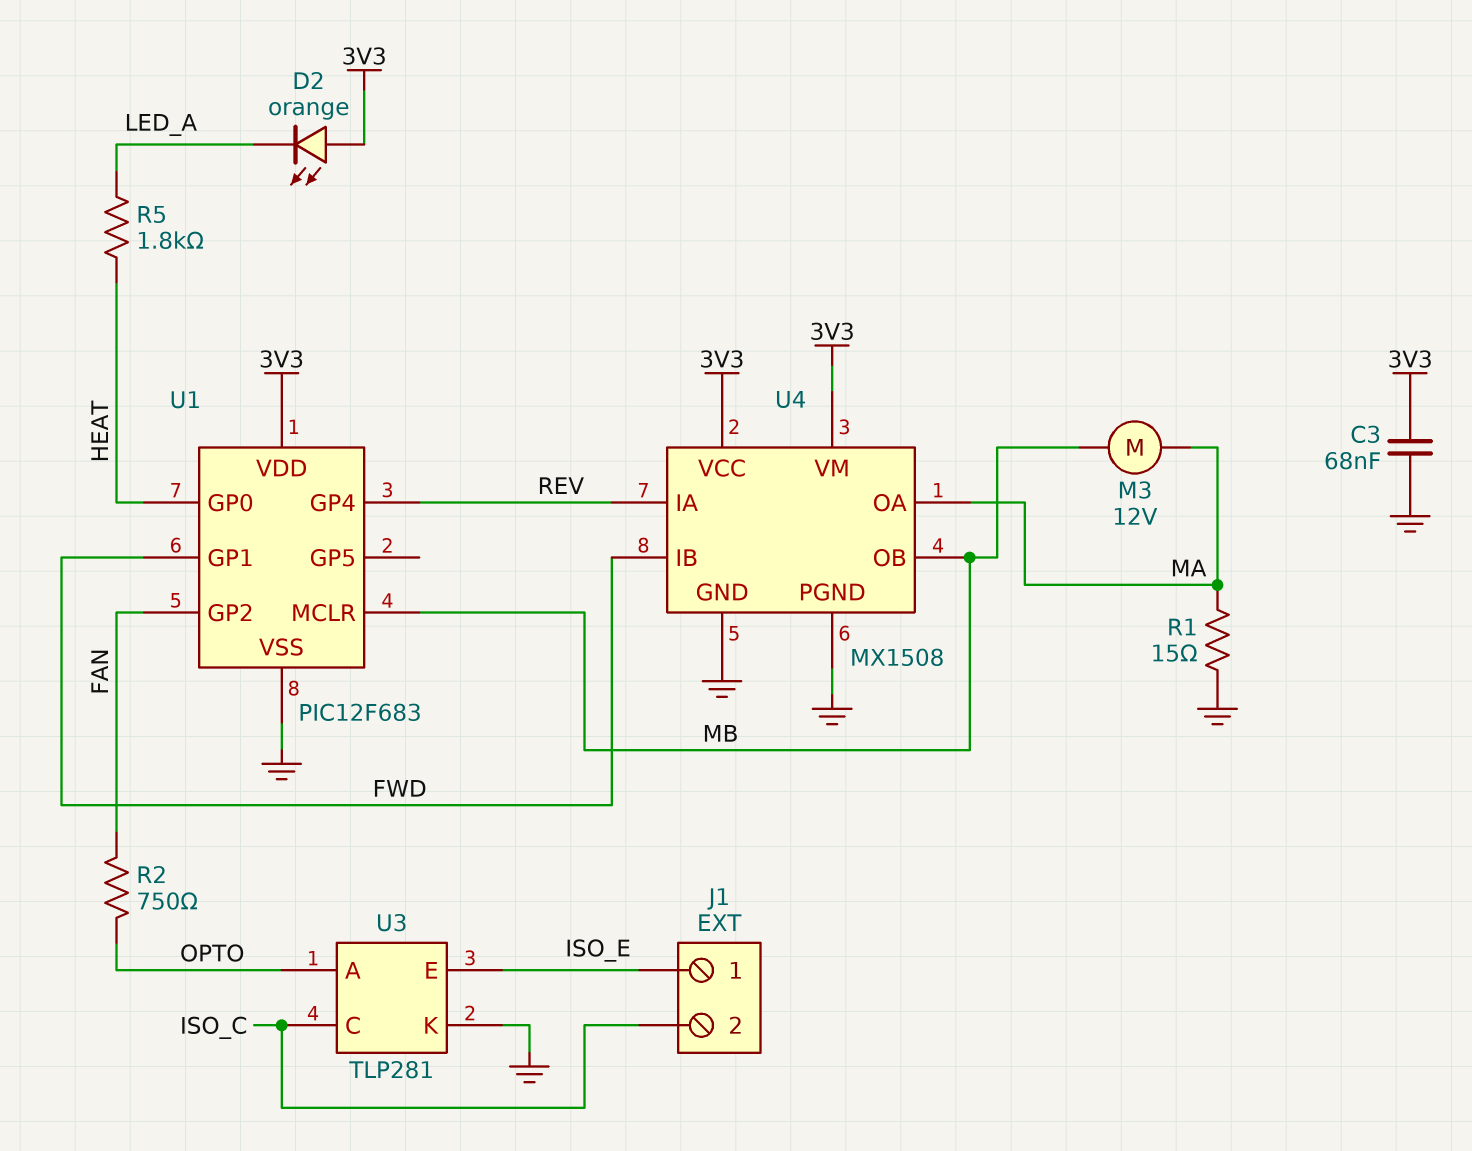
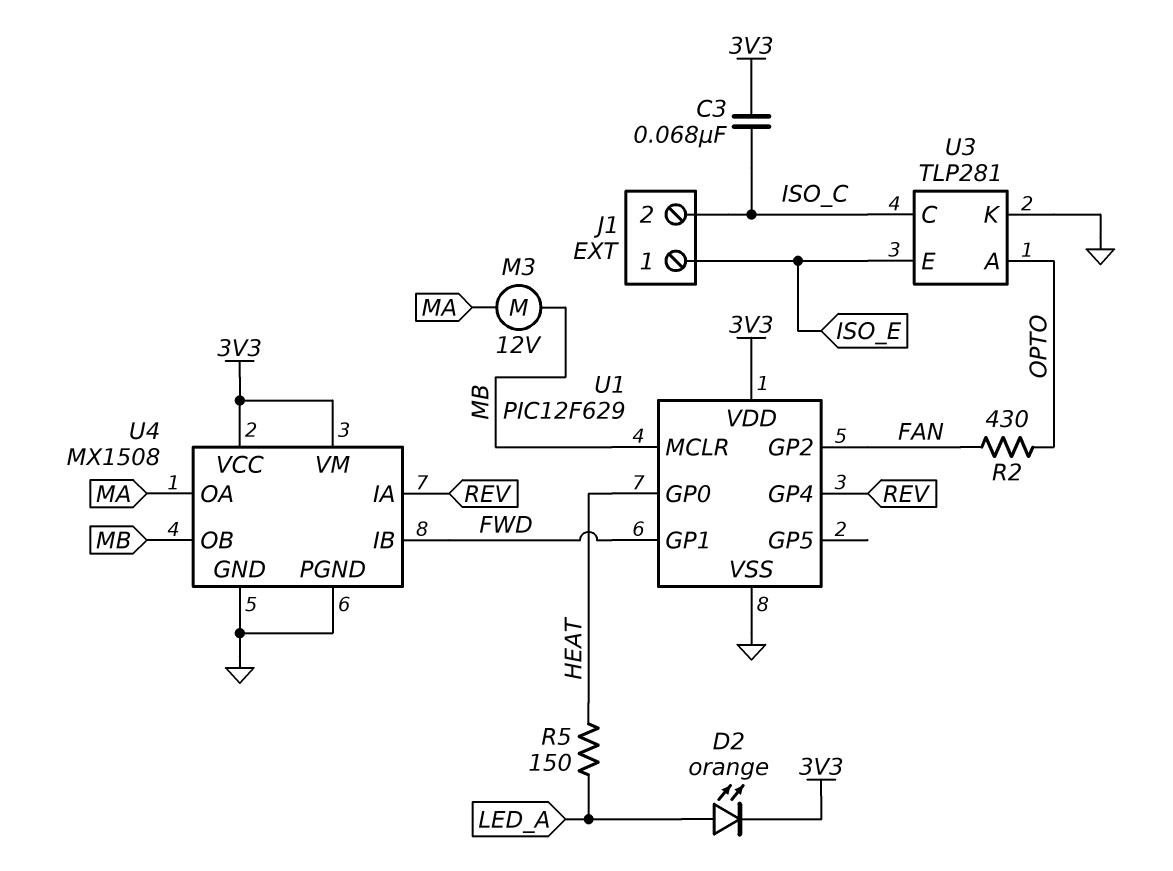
C3: 68nF (3V3, GND) -> 68nF (3V3, ISO_C)
D2: LED orange (A 3V3, K LED_A) -> LED orange (A LED_A, K 3V3)
R1: 15 (GND, MA) -> none
R2: 750 (FAN, OPTO) -> 430 (FAN, OPTO)
R5: 1.8k (HEAT, LED_A) -> 150 (HEAT, LED_A)
U1: PIC12F683 -> PIC12F629

